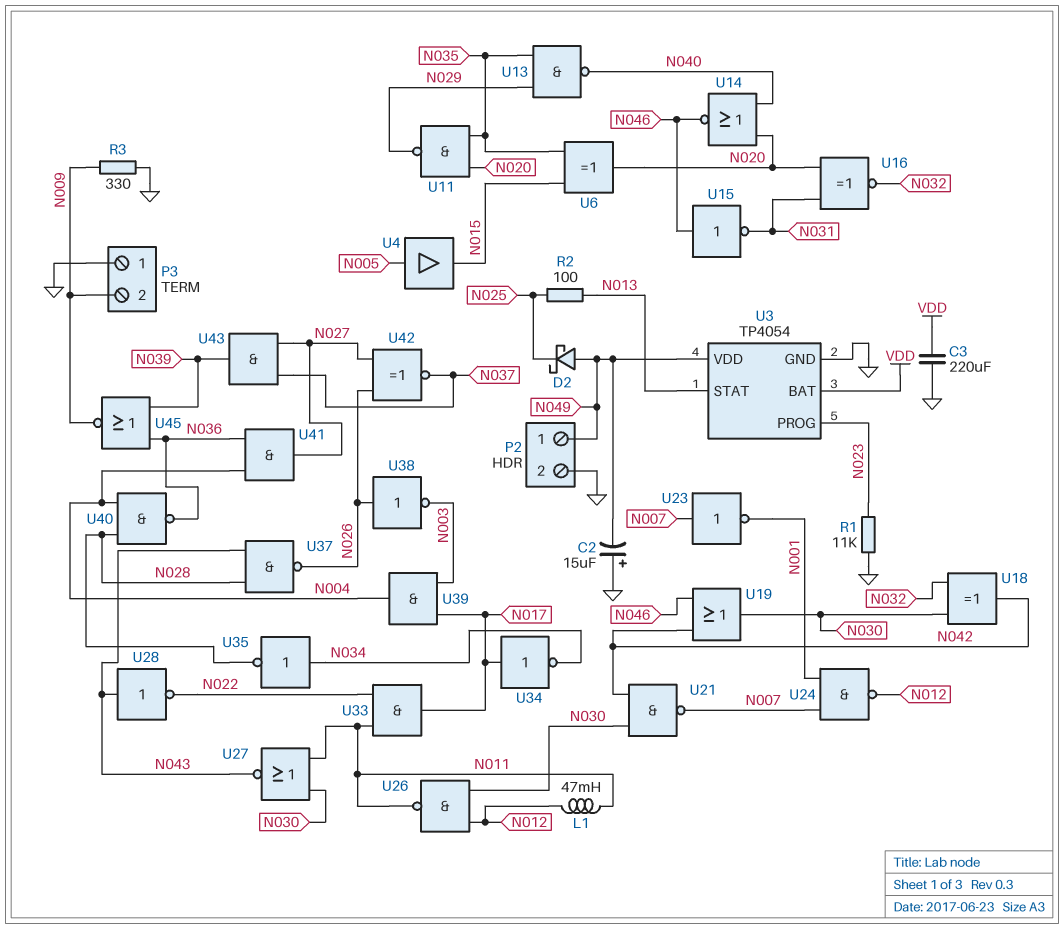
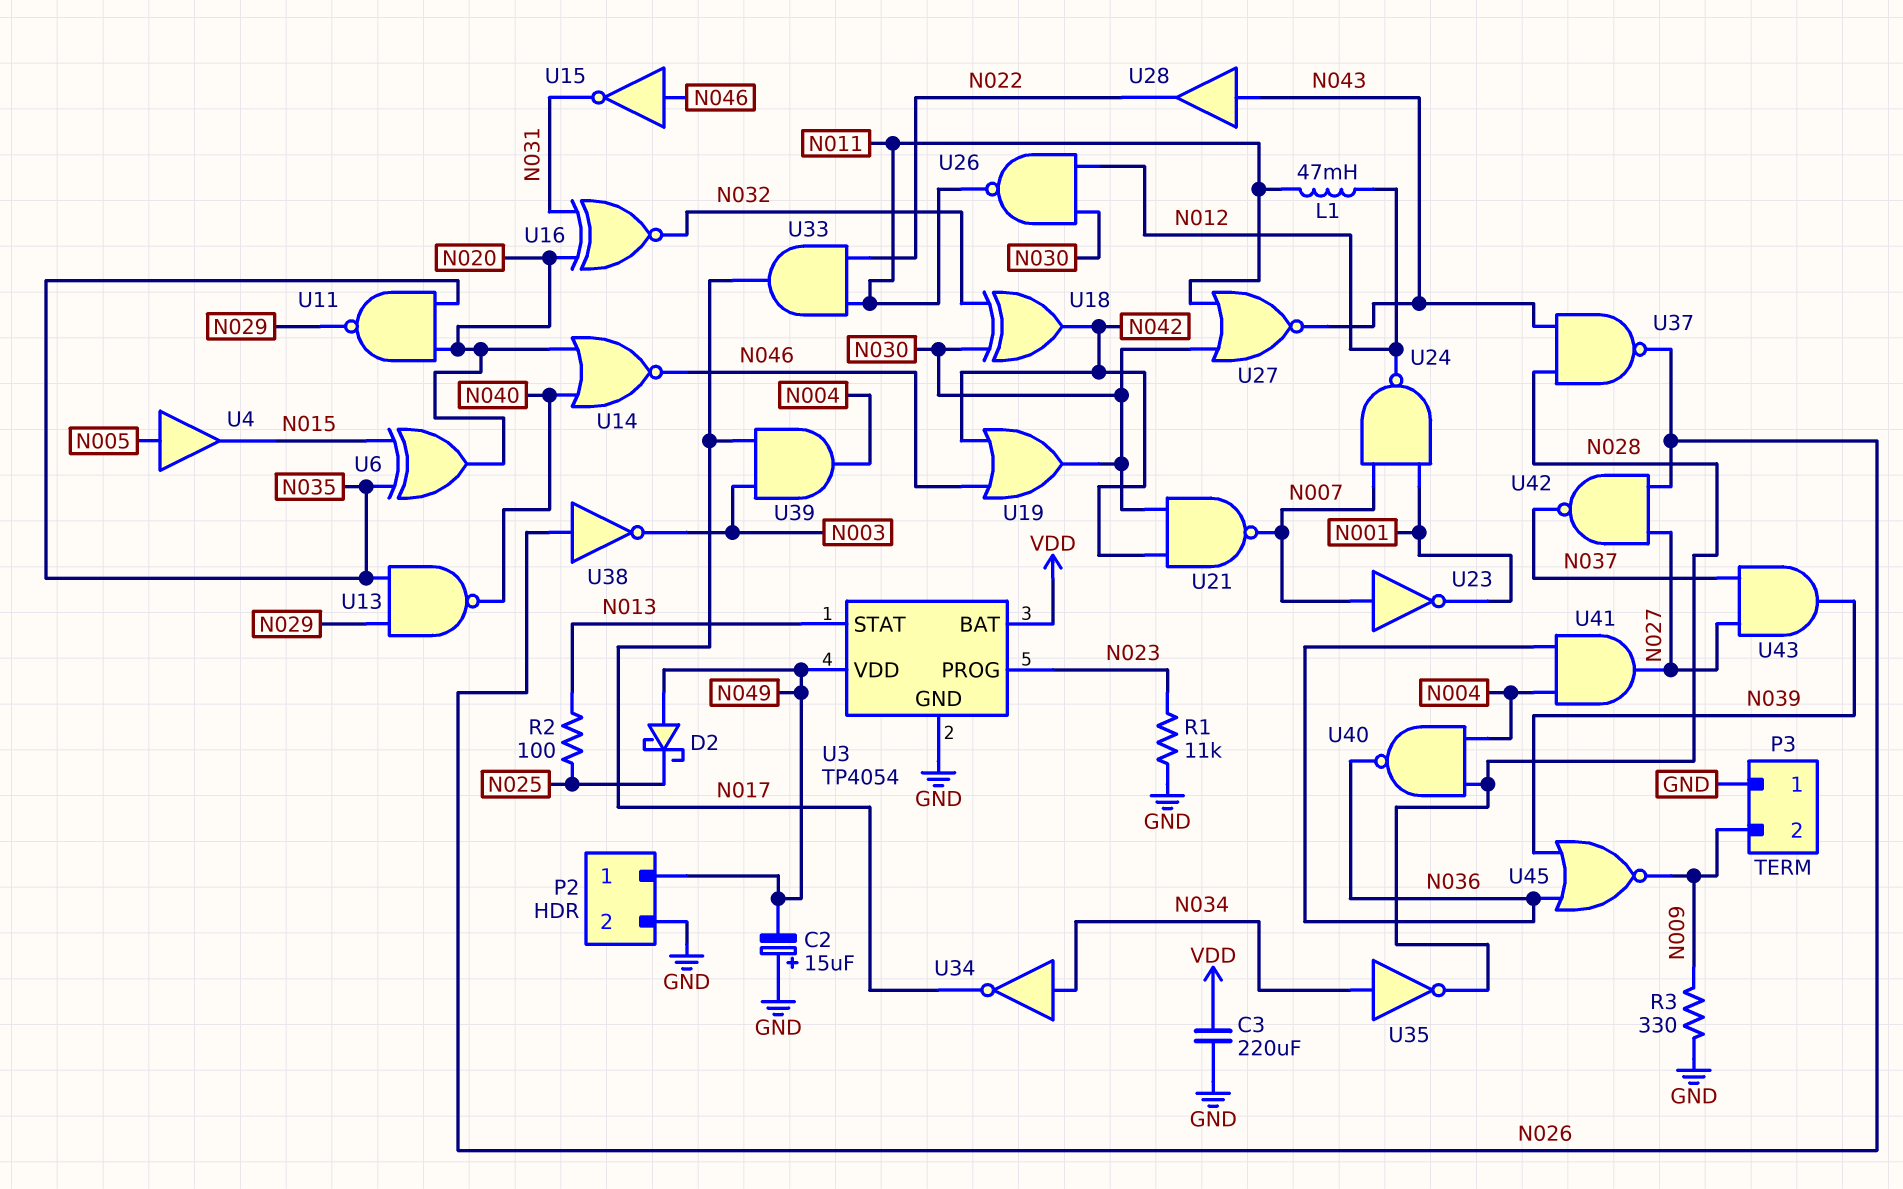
U28: NOT (in N043, out N022) -> buffer (in N043, out N022)
U34: NOT (in N017, out N034) -> NOT (in N034, out N017)
U42: XNOR (in N026, in N027, out N037) -> NAND (in N026, in N027, out N037)

